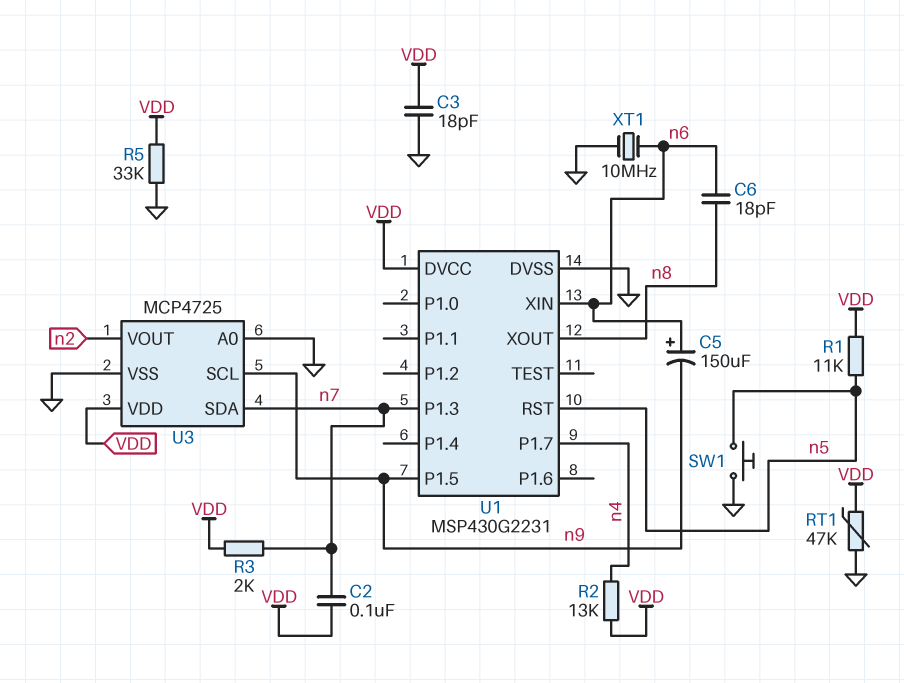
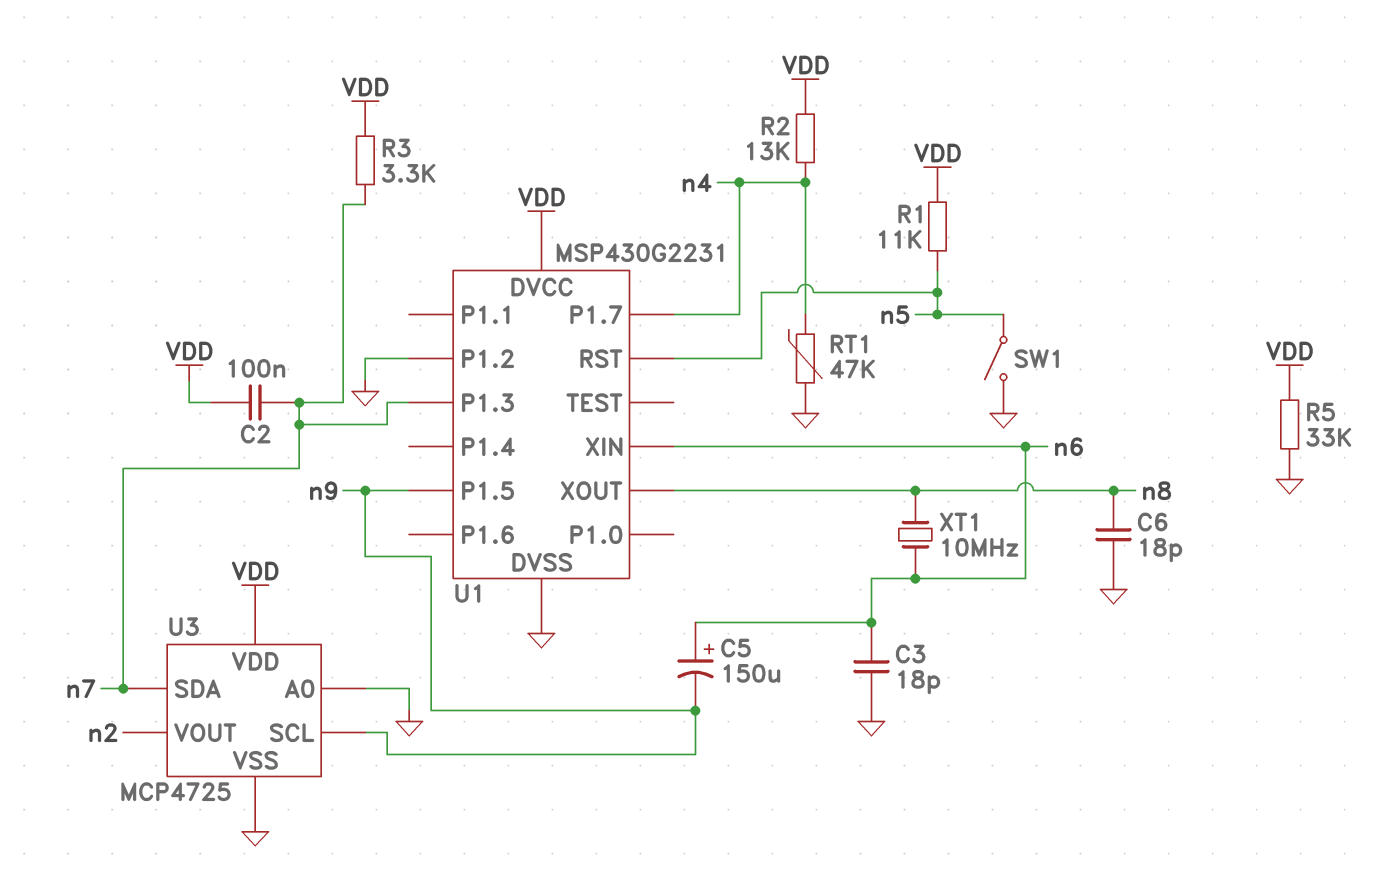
C3: 18pF (GND, VDD) -> 18pF (GND, n6)
C6: 18pF (n6, n8) -> 18pF (GND, n8)
R3: 2k (VDD, n7) -> 3.3k (VDD, n7)
RT1: 47k (GND, VDD) -> 47k (GND, n4)
SW1: button (GND, n5) -> switch (GND, n5)
U1 pin P1.2: none -> GND
XT1: 10MHz (GND, n6) -> 10MHz (n6, n8)

